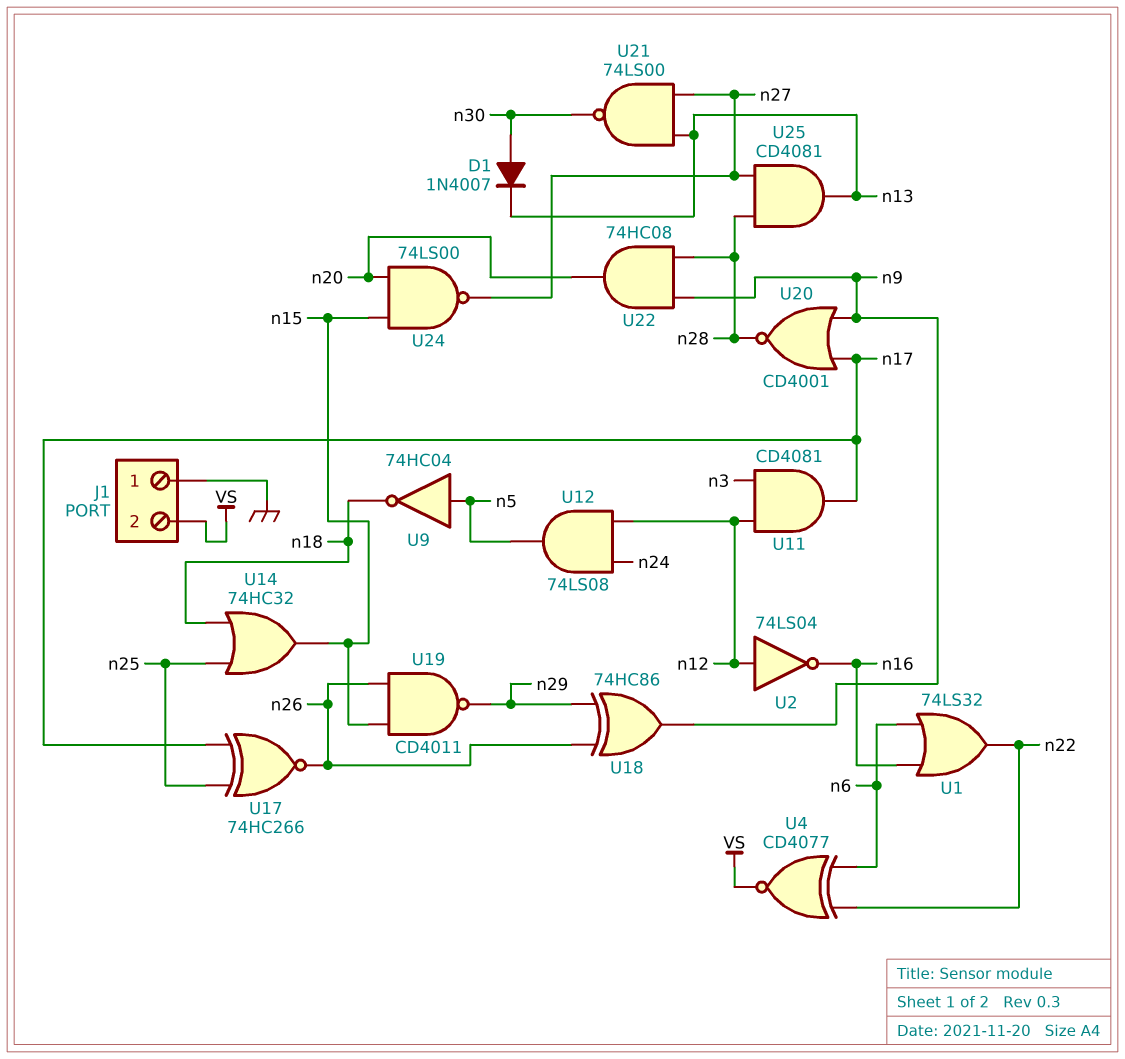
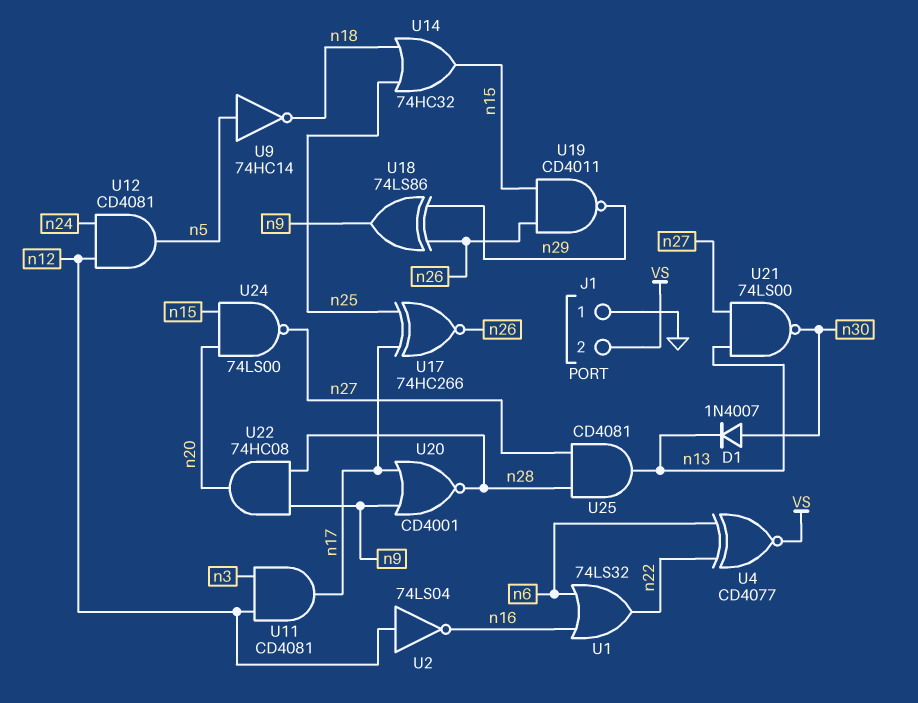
U9: NOT 74HC04 (in n5, out n18) -> NOT 74HC14 (in n5, out n18)
U12: AND 74LS08 (in n12, in n24, out n5) -> AND CD4081 (in n12, in n24, out n5)
U18: XOR 74HC86 (in n26, in n29, out n9) -> XOR 74LS86 (in n26, in n29, out n9)

